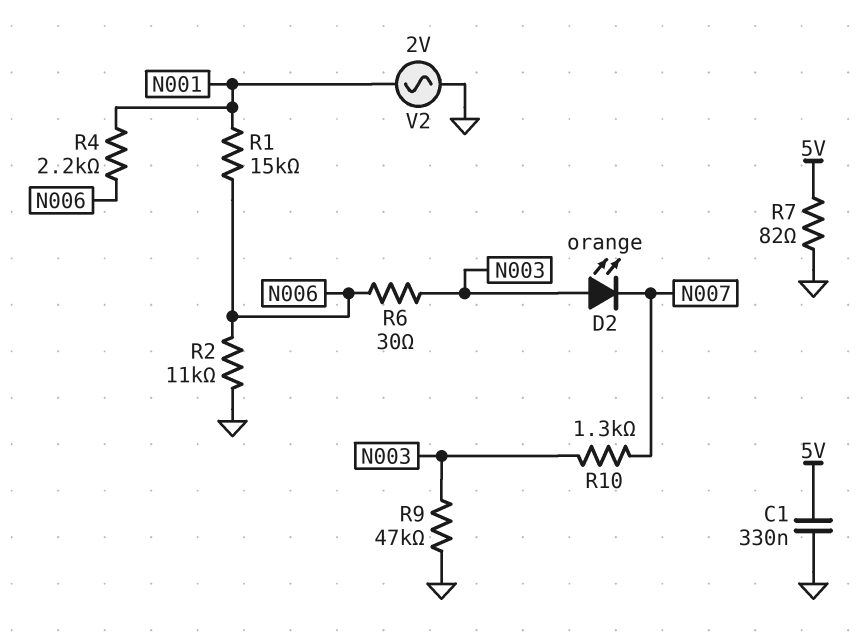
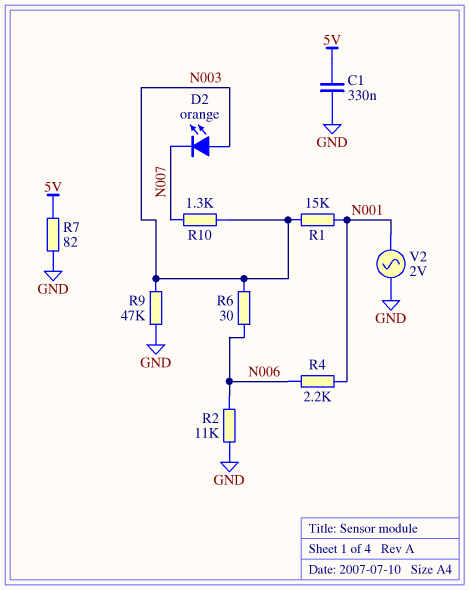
R1: 15k (N001, N006) -> 15k (N001, N003)

